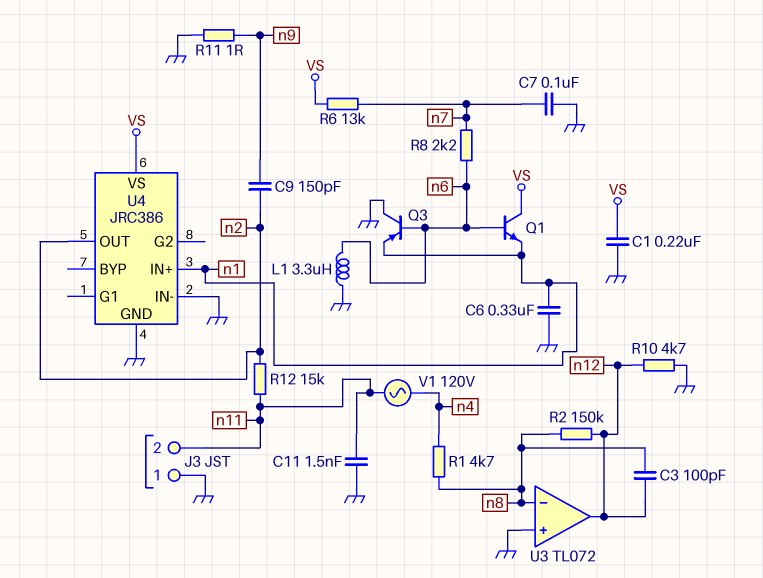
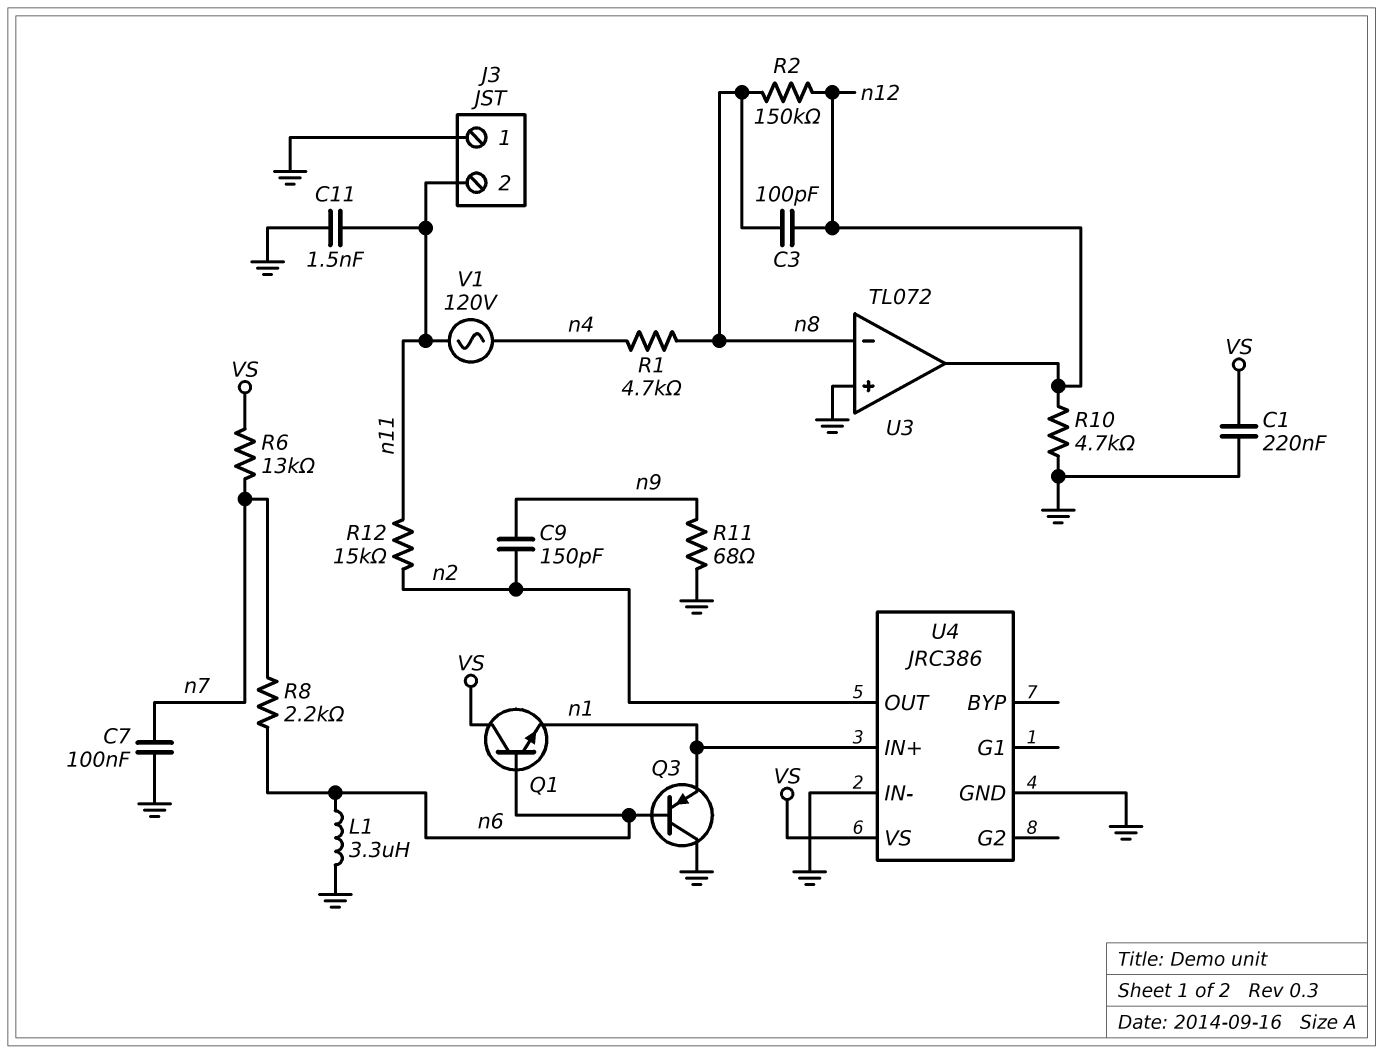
C6: 330nF (GND, n1) -> none
R11: 1 (GND, n9) -> 68 (GND, n9)

